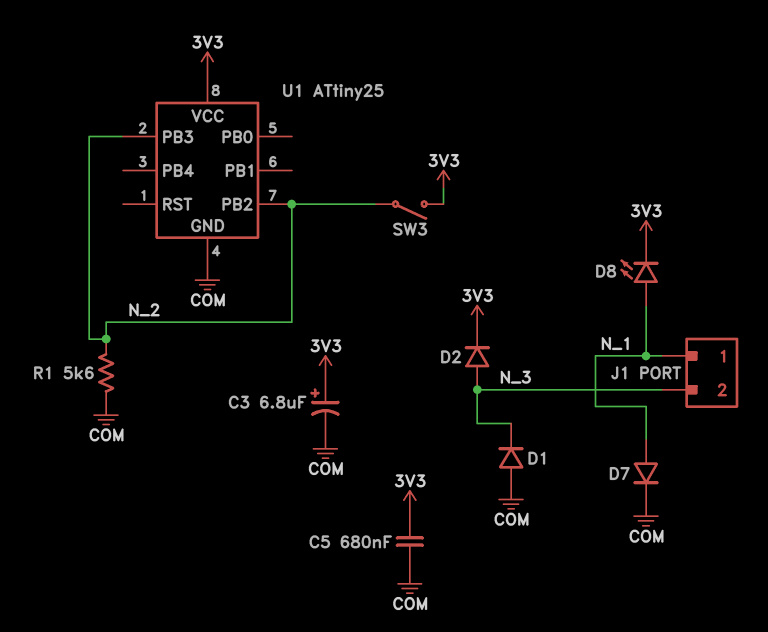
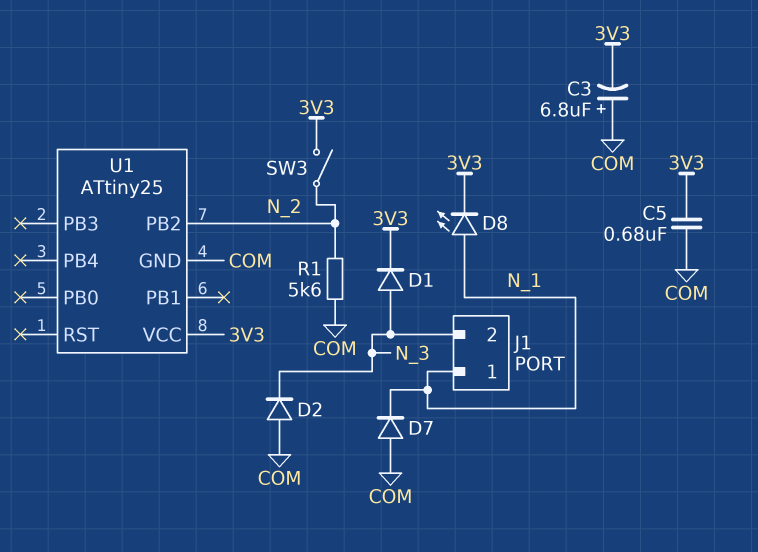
C3: 6.8uF (plus 3V3, minus COM) -> 6.8uF (plus COM, minus 3V3)
D1: diode (A COM, K N_3) -> diode (A N_3, K 3V3)
D2: diode (A N_3, K 3V3) -> diode (A COM, K N_3)
D7: diode (A N_1, K COM) -> diode (A COM, K N_1)
U1 pin PB3: N_2 -> none

